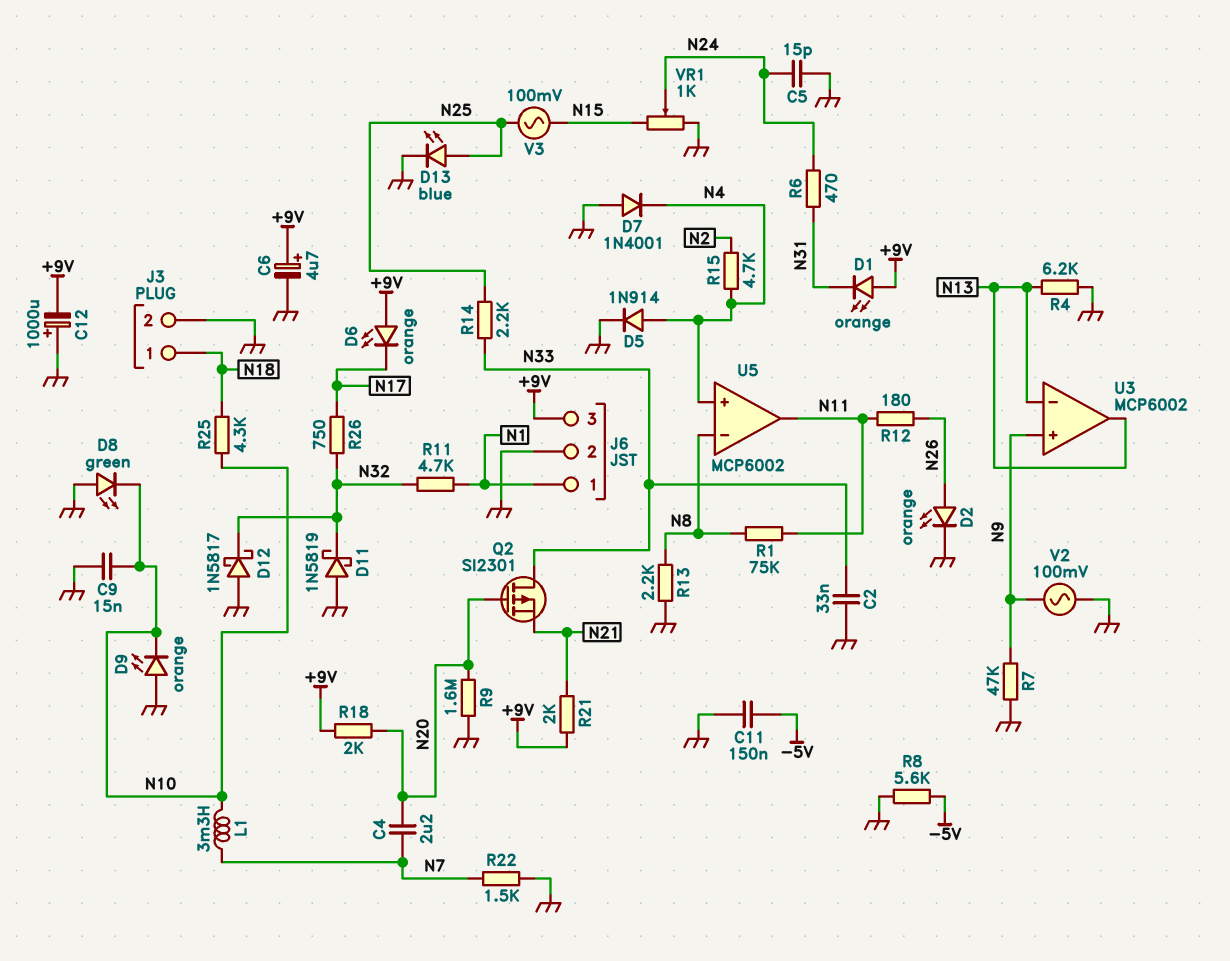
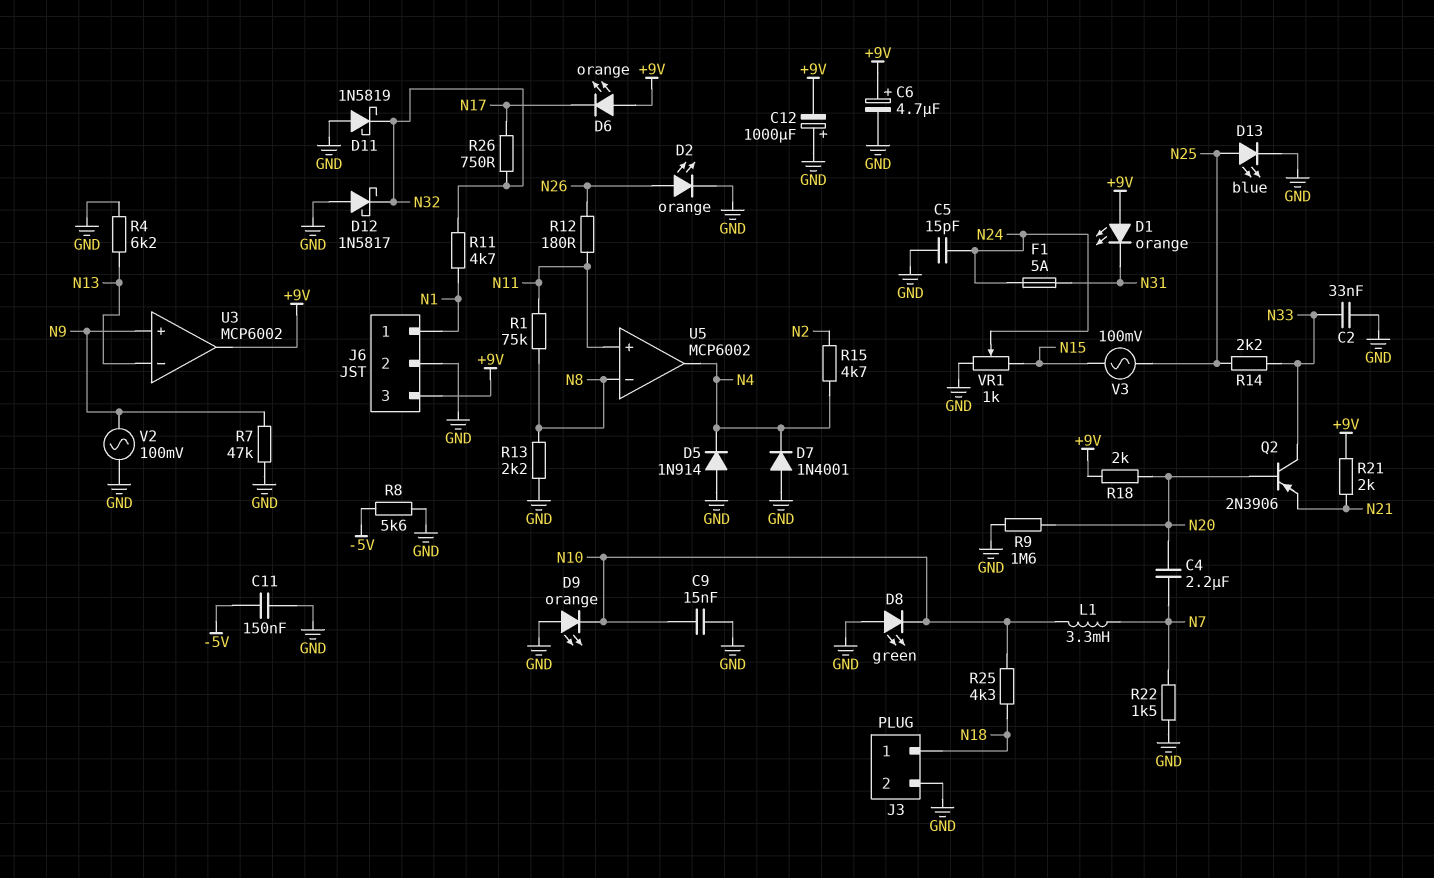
D5: diode 1N914 (A N4, K GND) -> diode 1N914 (A GND, K N4)
F1: none -> 5A (N24, N31)
Q2: PMOS SI2301 (G N20, D N33, S N21) -> PNP 2N3906 (B N20, C N33, E N21)
R6: 470 (N24, N31) -> none
U3 pin out: N13 -> +9V
U5 pin in+: N4 -> N11
U5 pin out: N11 -> N4

